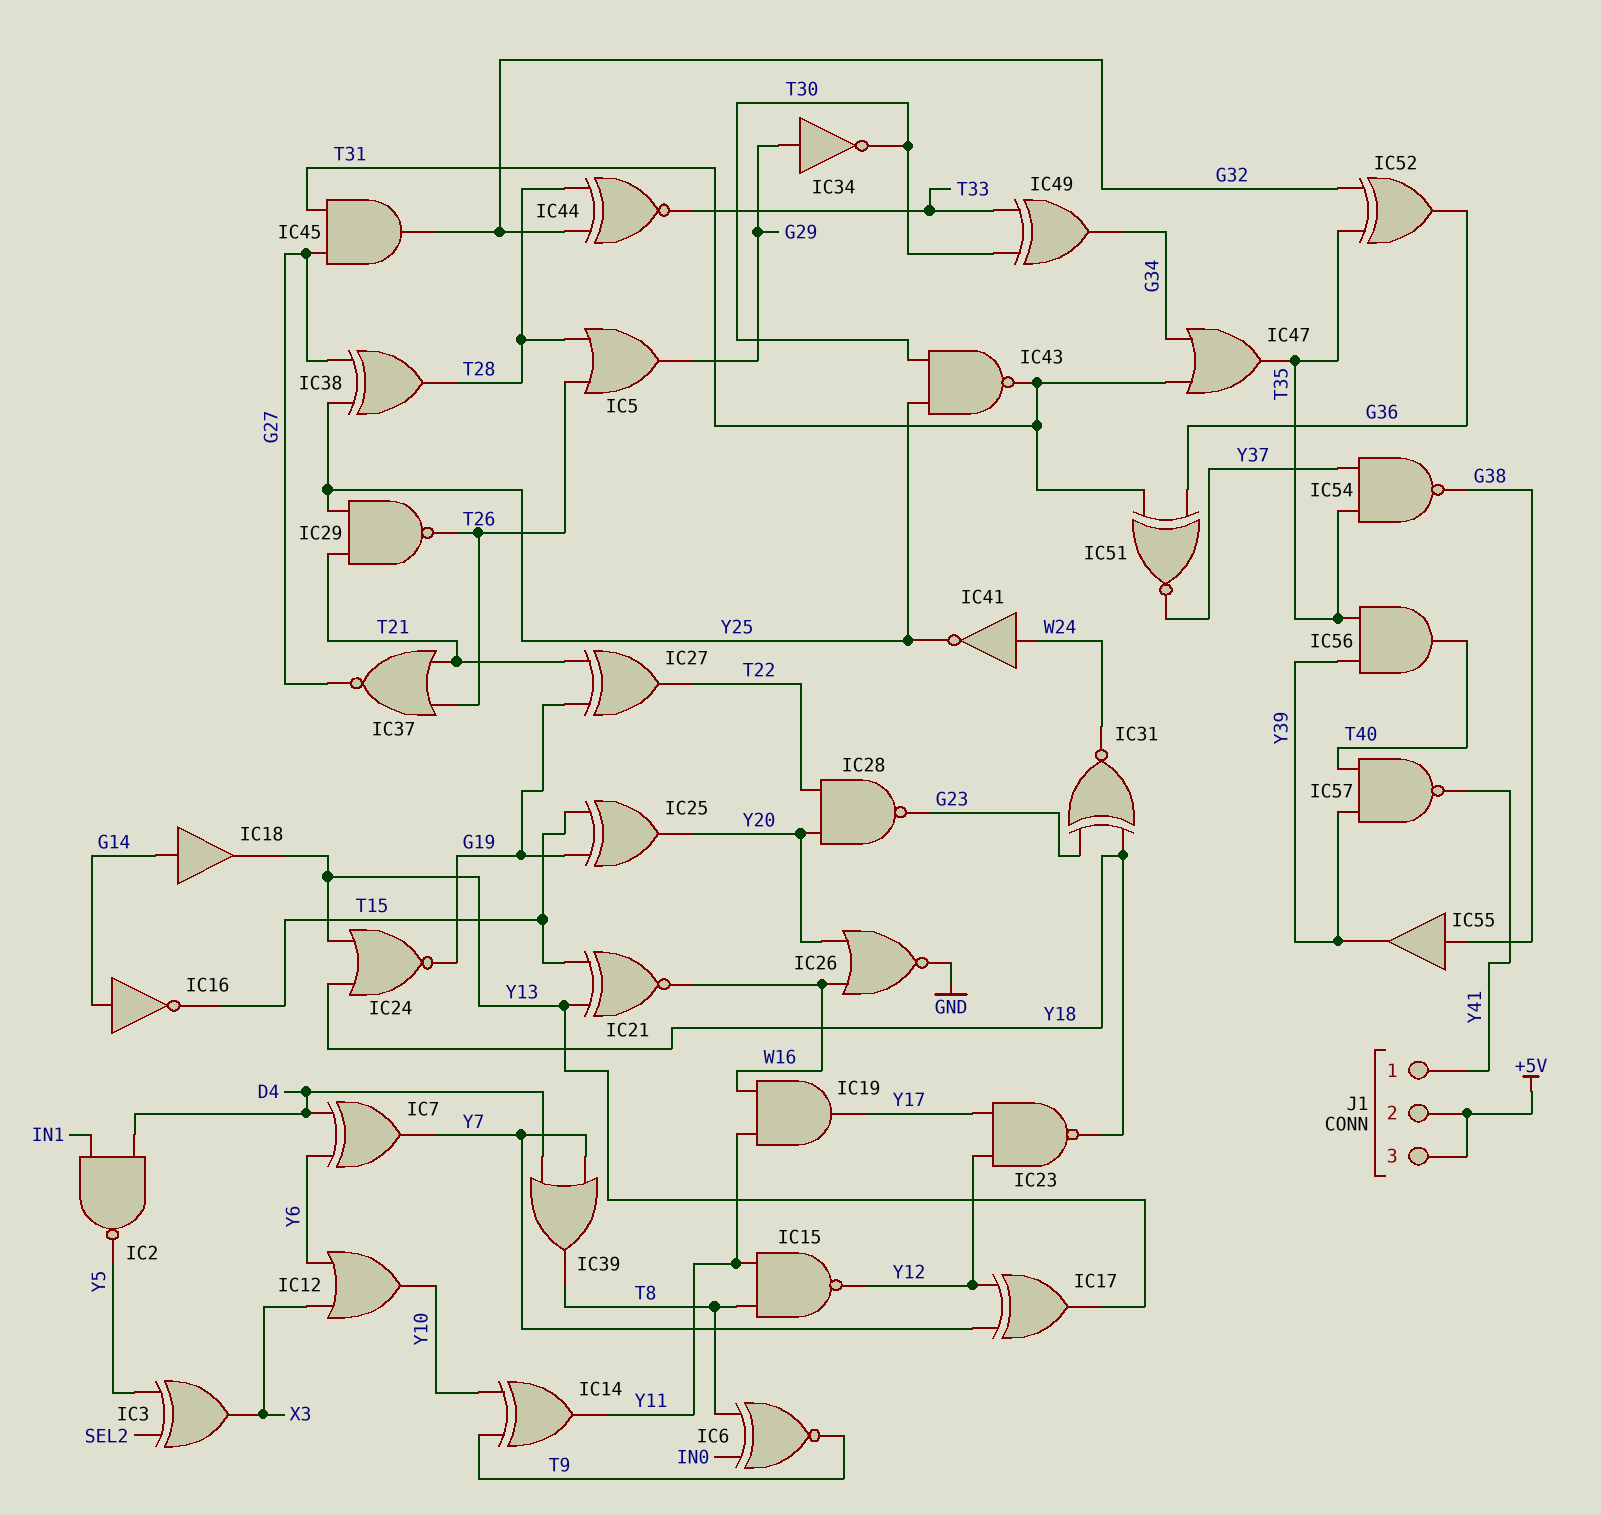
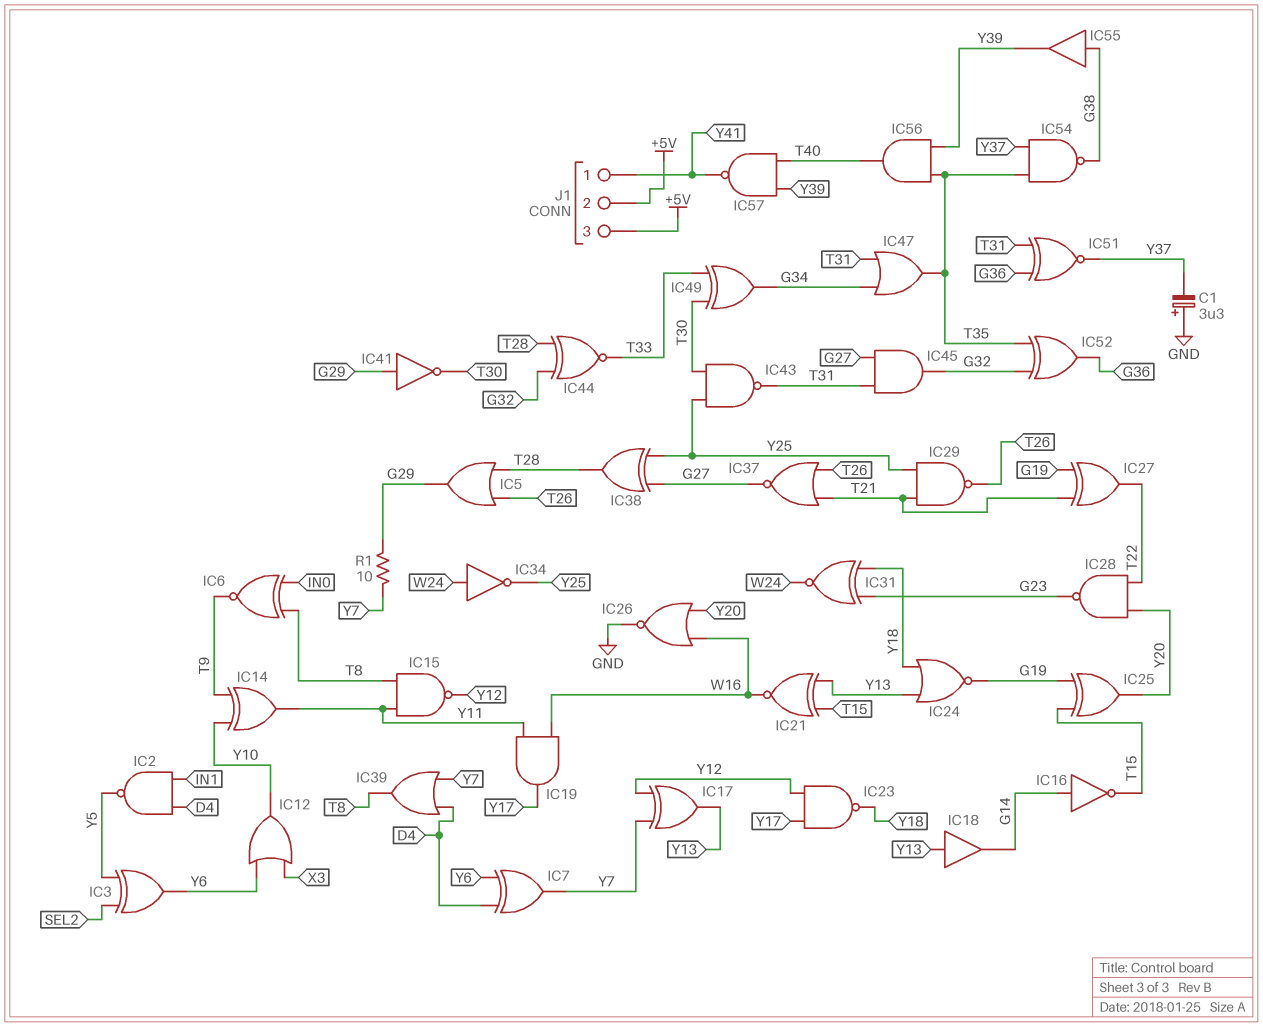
C1: none -> 3.3uF (plus GND, minus Y37)
IC3: XOR (in SEL2, in Y5, out X3) -> XOR (in SEL2, in Y5, out Y6)
IC18: buffer (in G14, out Y13) -> buffer (in Y13, out G14)
IC34: NOT (in G29, out T30) -> NOT (in W24, out Y25)
IC41: NOT (in W24, out Y25) -> NOT (in G29, out T30)
R1: none -> 10 (G29, Y7)

